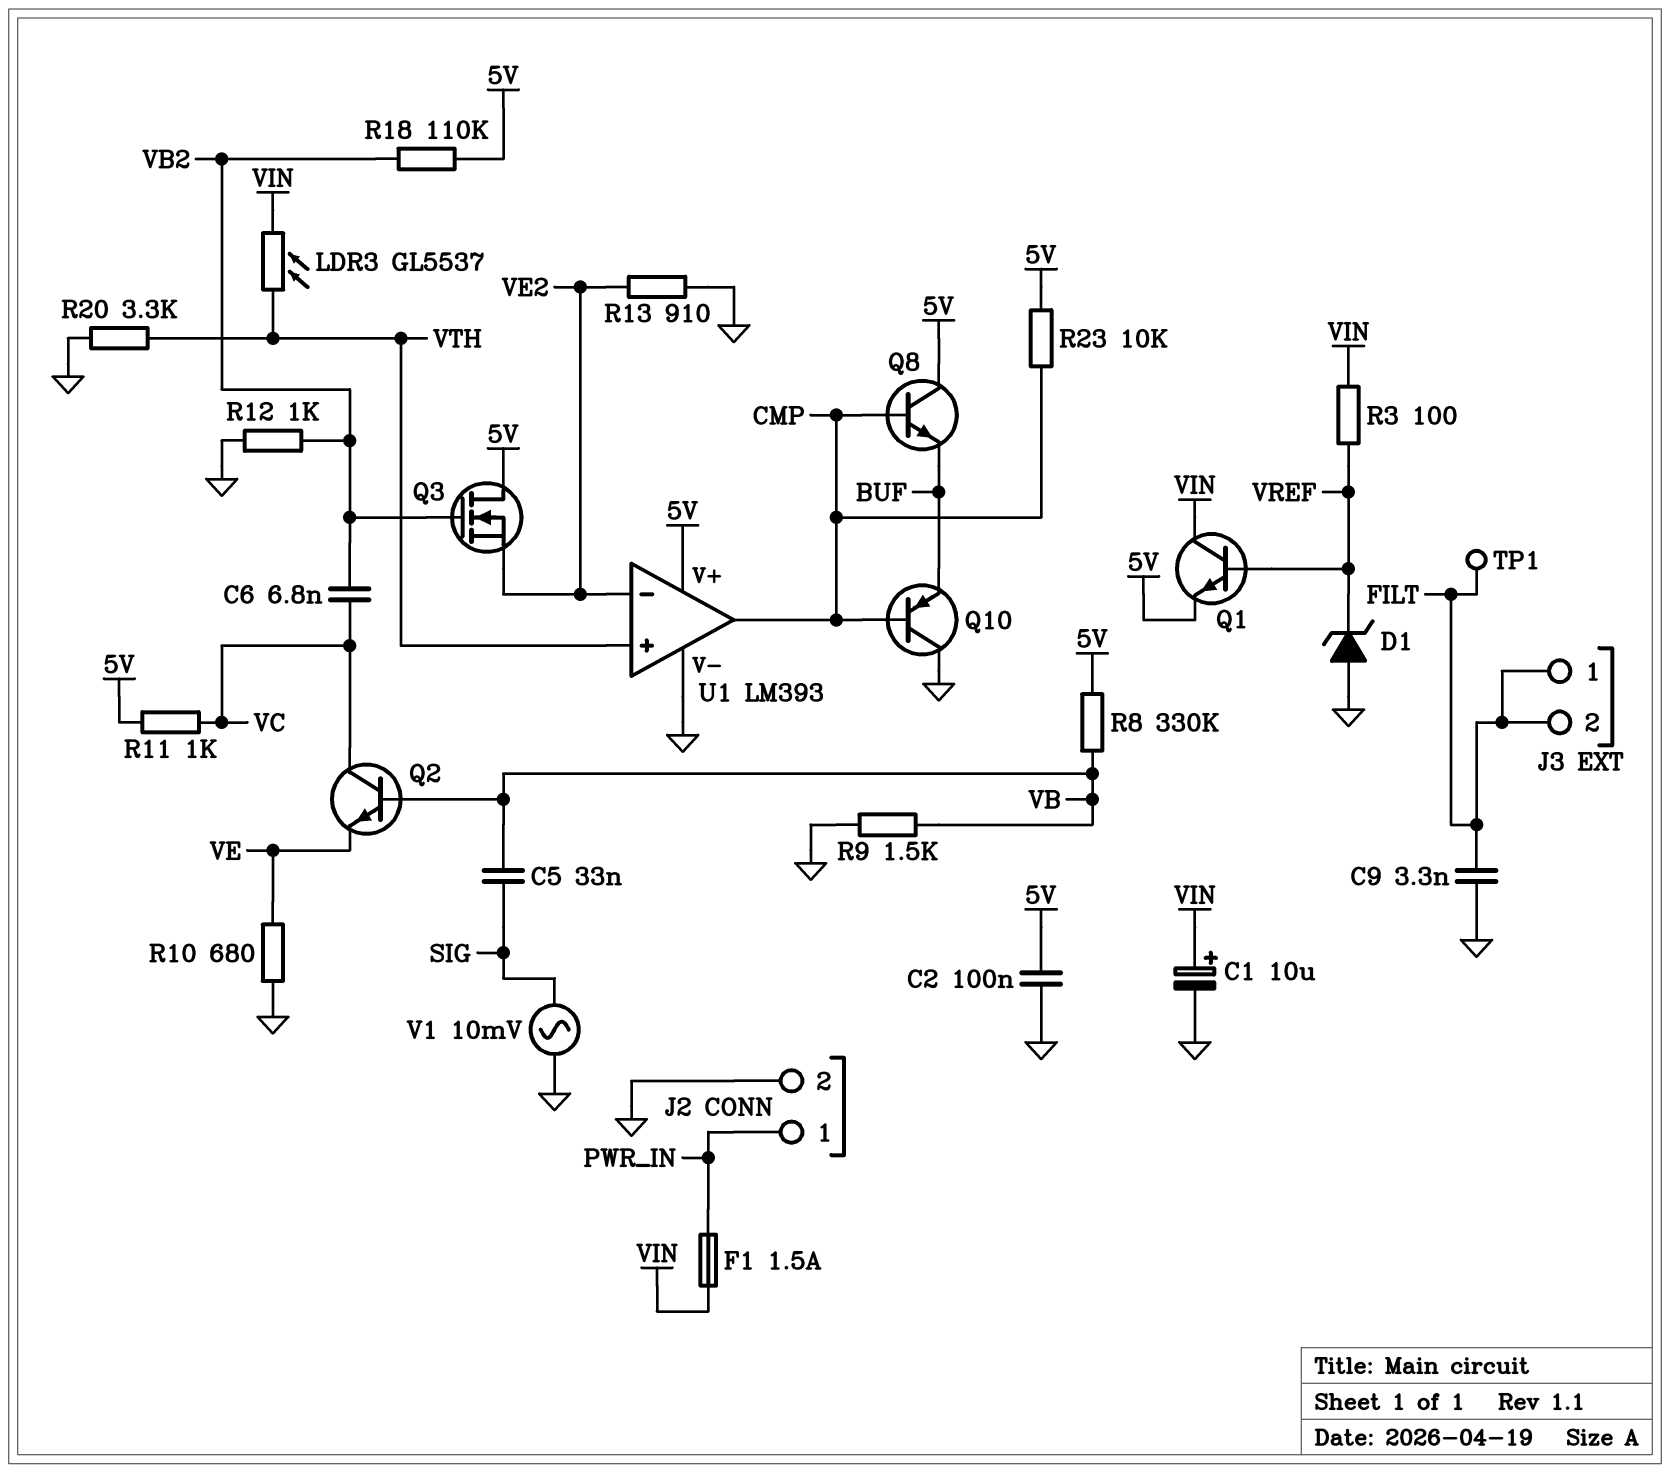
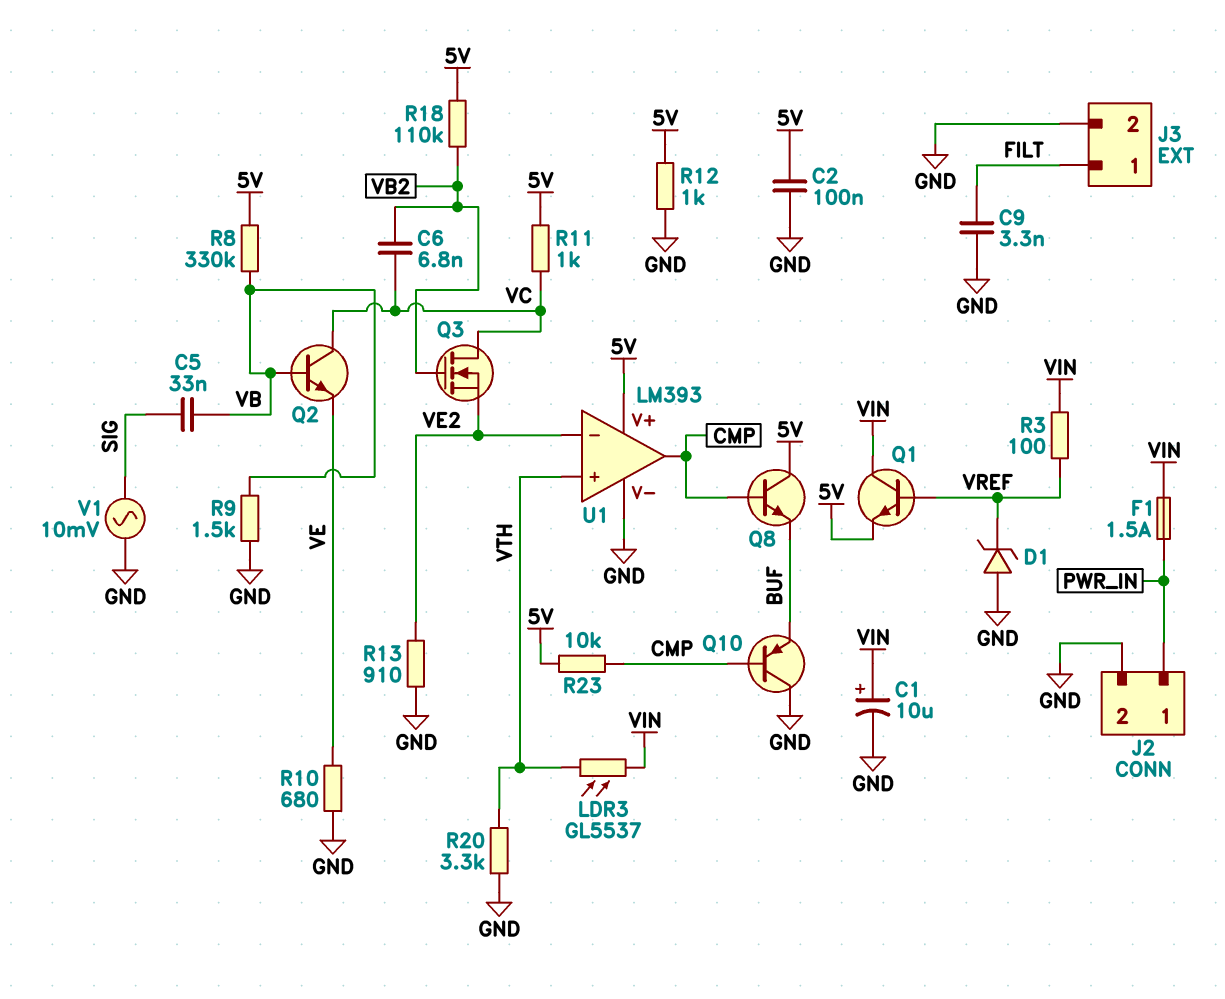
J3 pin 2: FILT -> GND
Q3: NMOS (G VB2, D 5V, S VE2) -> NMOS (G VB2, D VC, S VE2)
R12: 1k (GND, VB2) -> 1k (5V, GND)
TP1: test point (FILT) -> none

